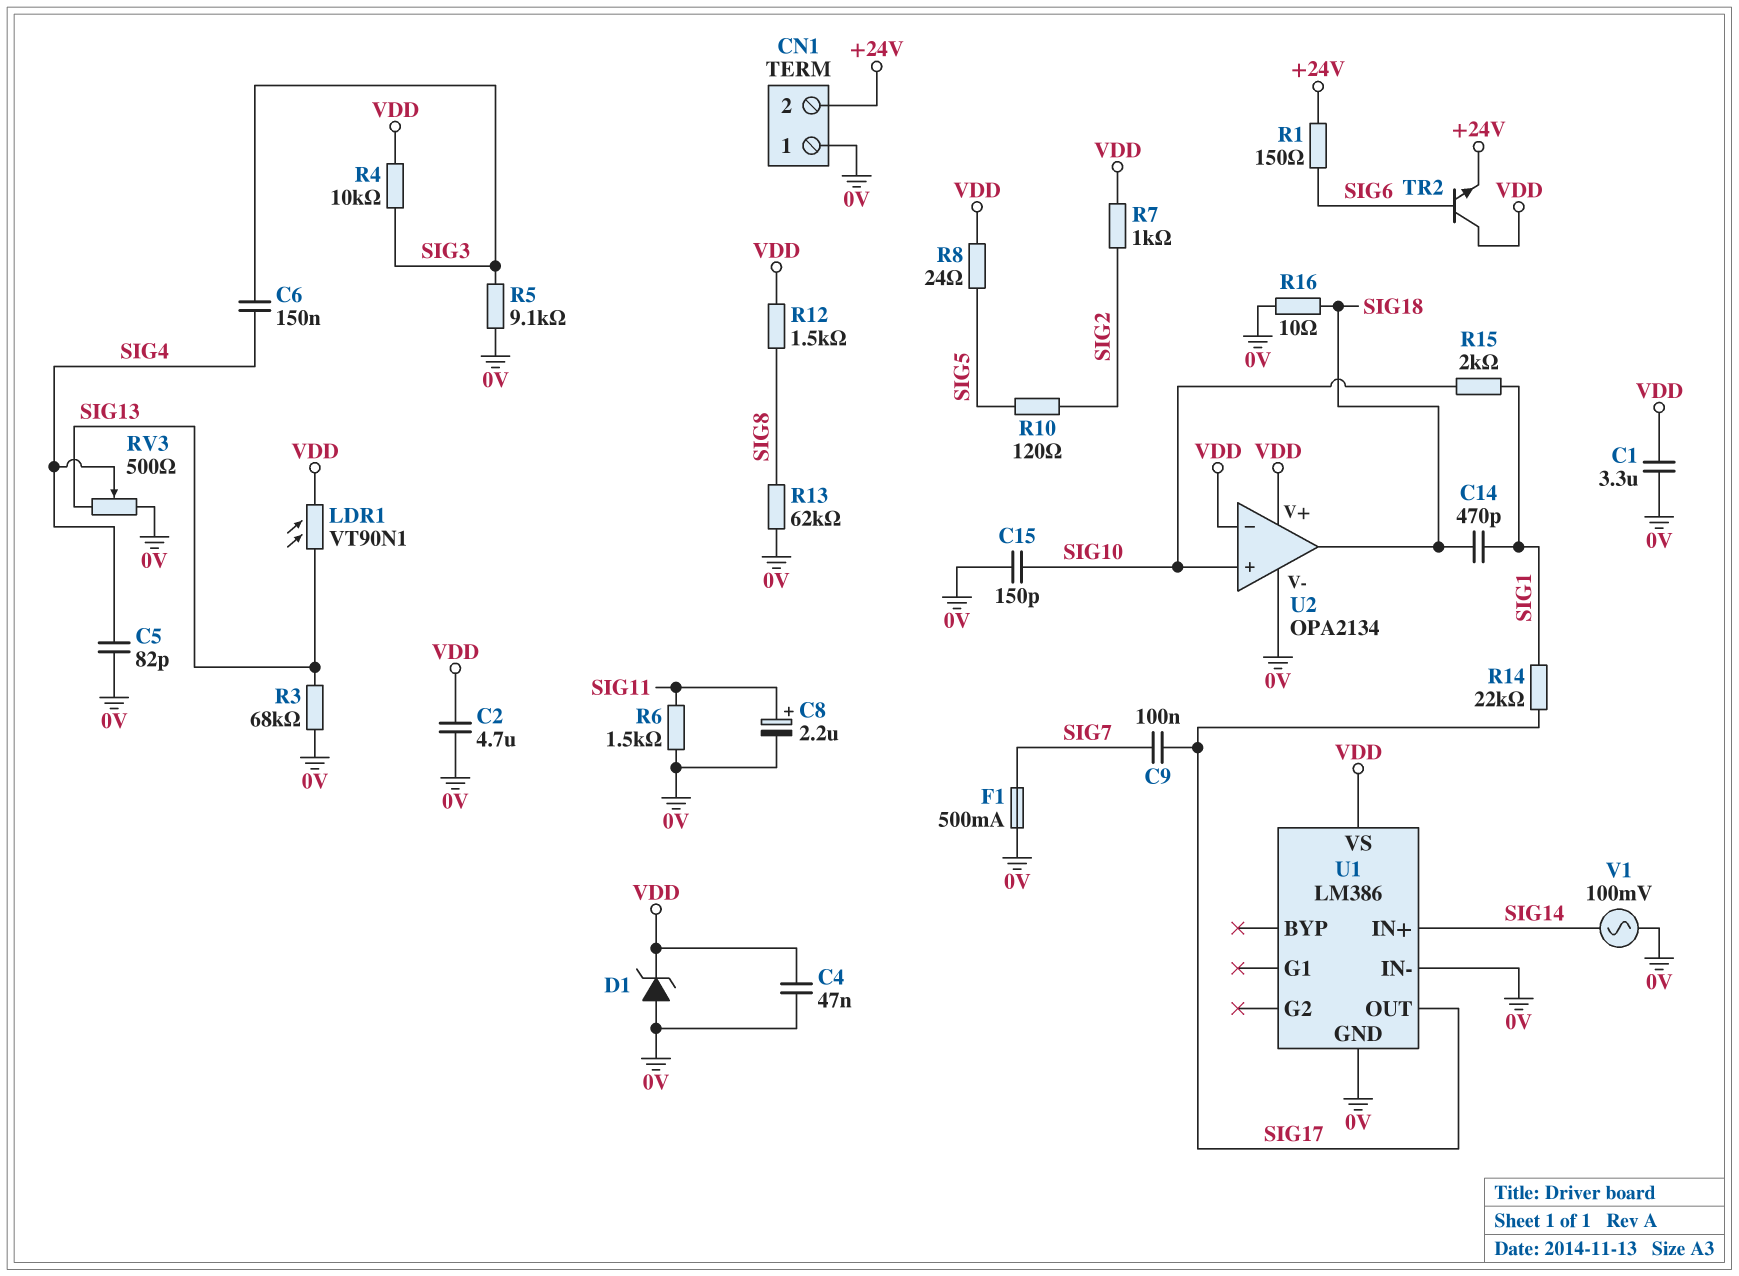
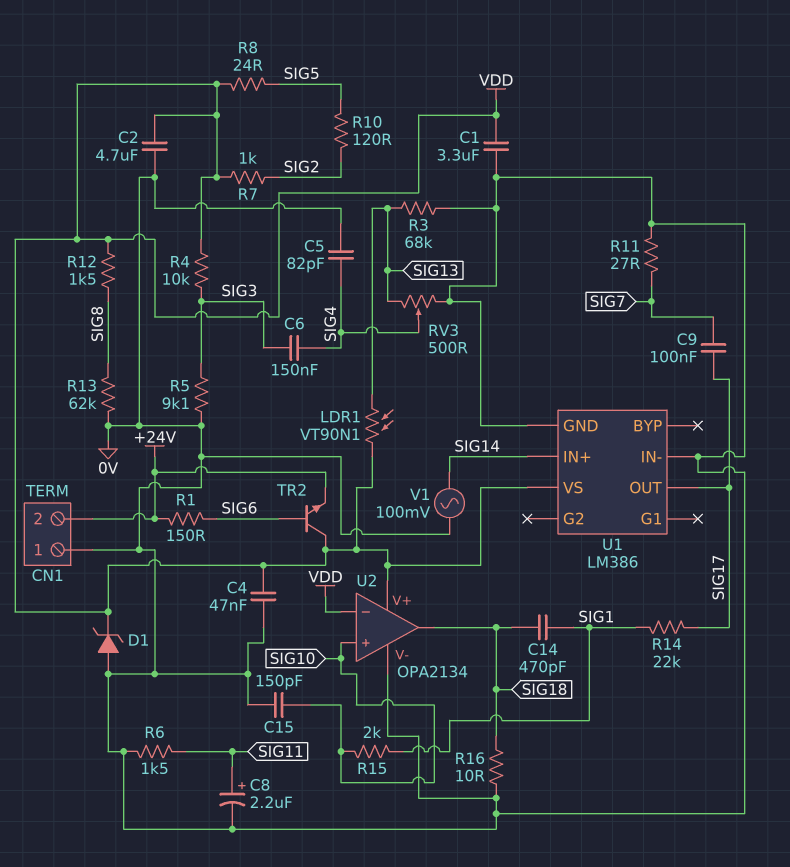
F1: 500mA (0V, SIG7) -> none
R11: none -> 27 (0V, SIG7)

